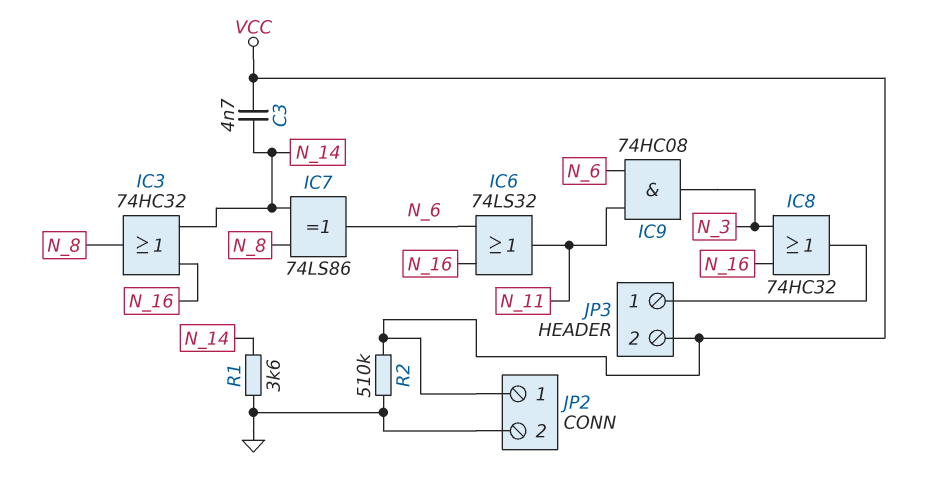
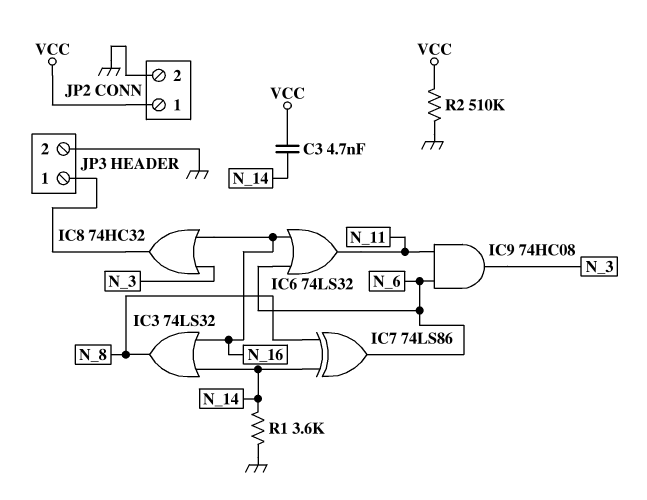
IC3: OR 74HC32 (in N_14, in N_16, out N_8) -> OR 74LS32 (in N_14, in N_16, out N_8)
JP3 pin 2: VCC -> GND

